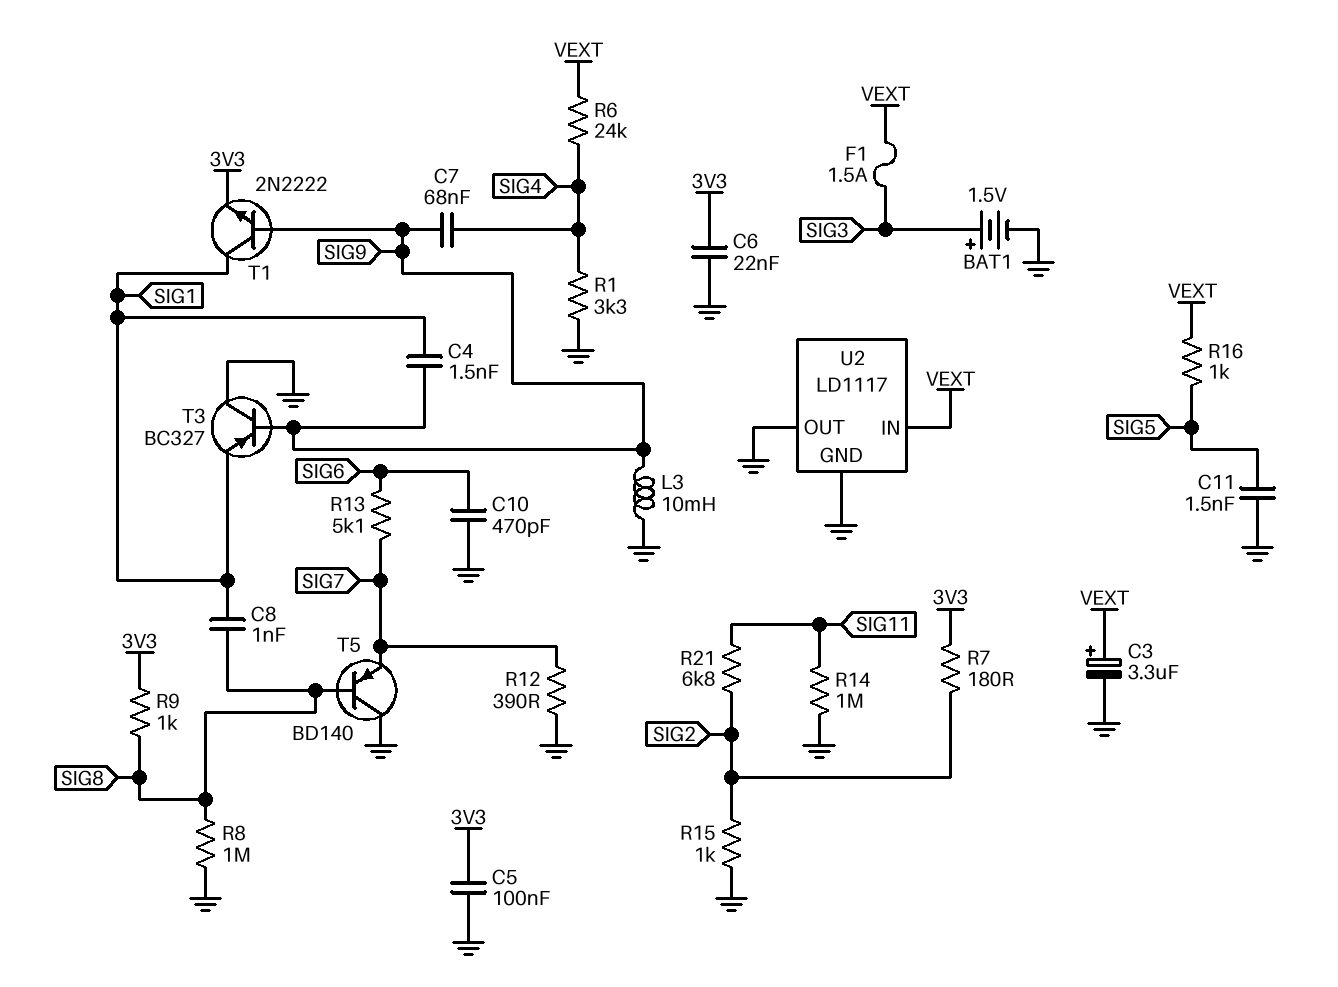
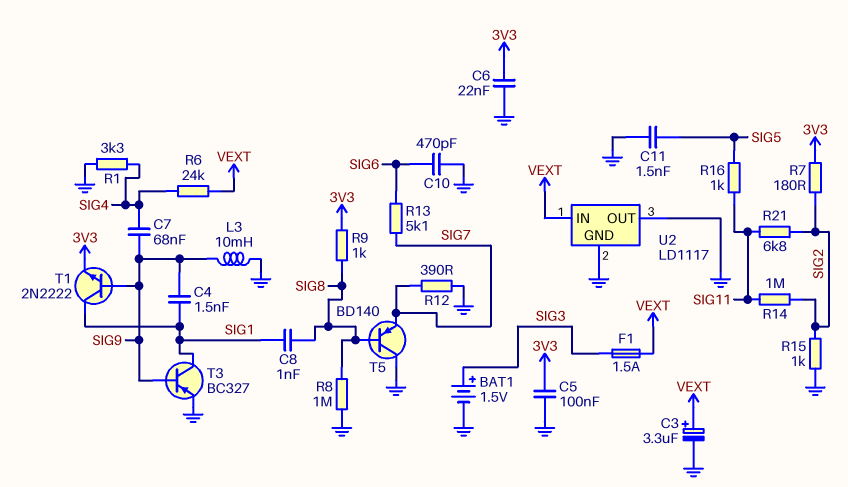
R14: 1M (GND, SIG11) -> 1M (SIG2, SIG11)
R16: 1k (SIG5, VEXT) -> 1k (SIG5, SIG11)
T3: PNP BC327 (B SIG9, C GND, E SIG1) -> PNP BC327 (B SIG9, C SIG1, E GND)

